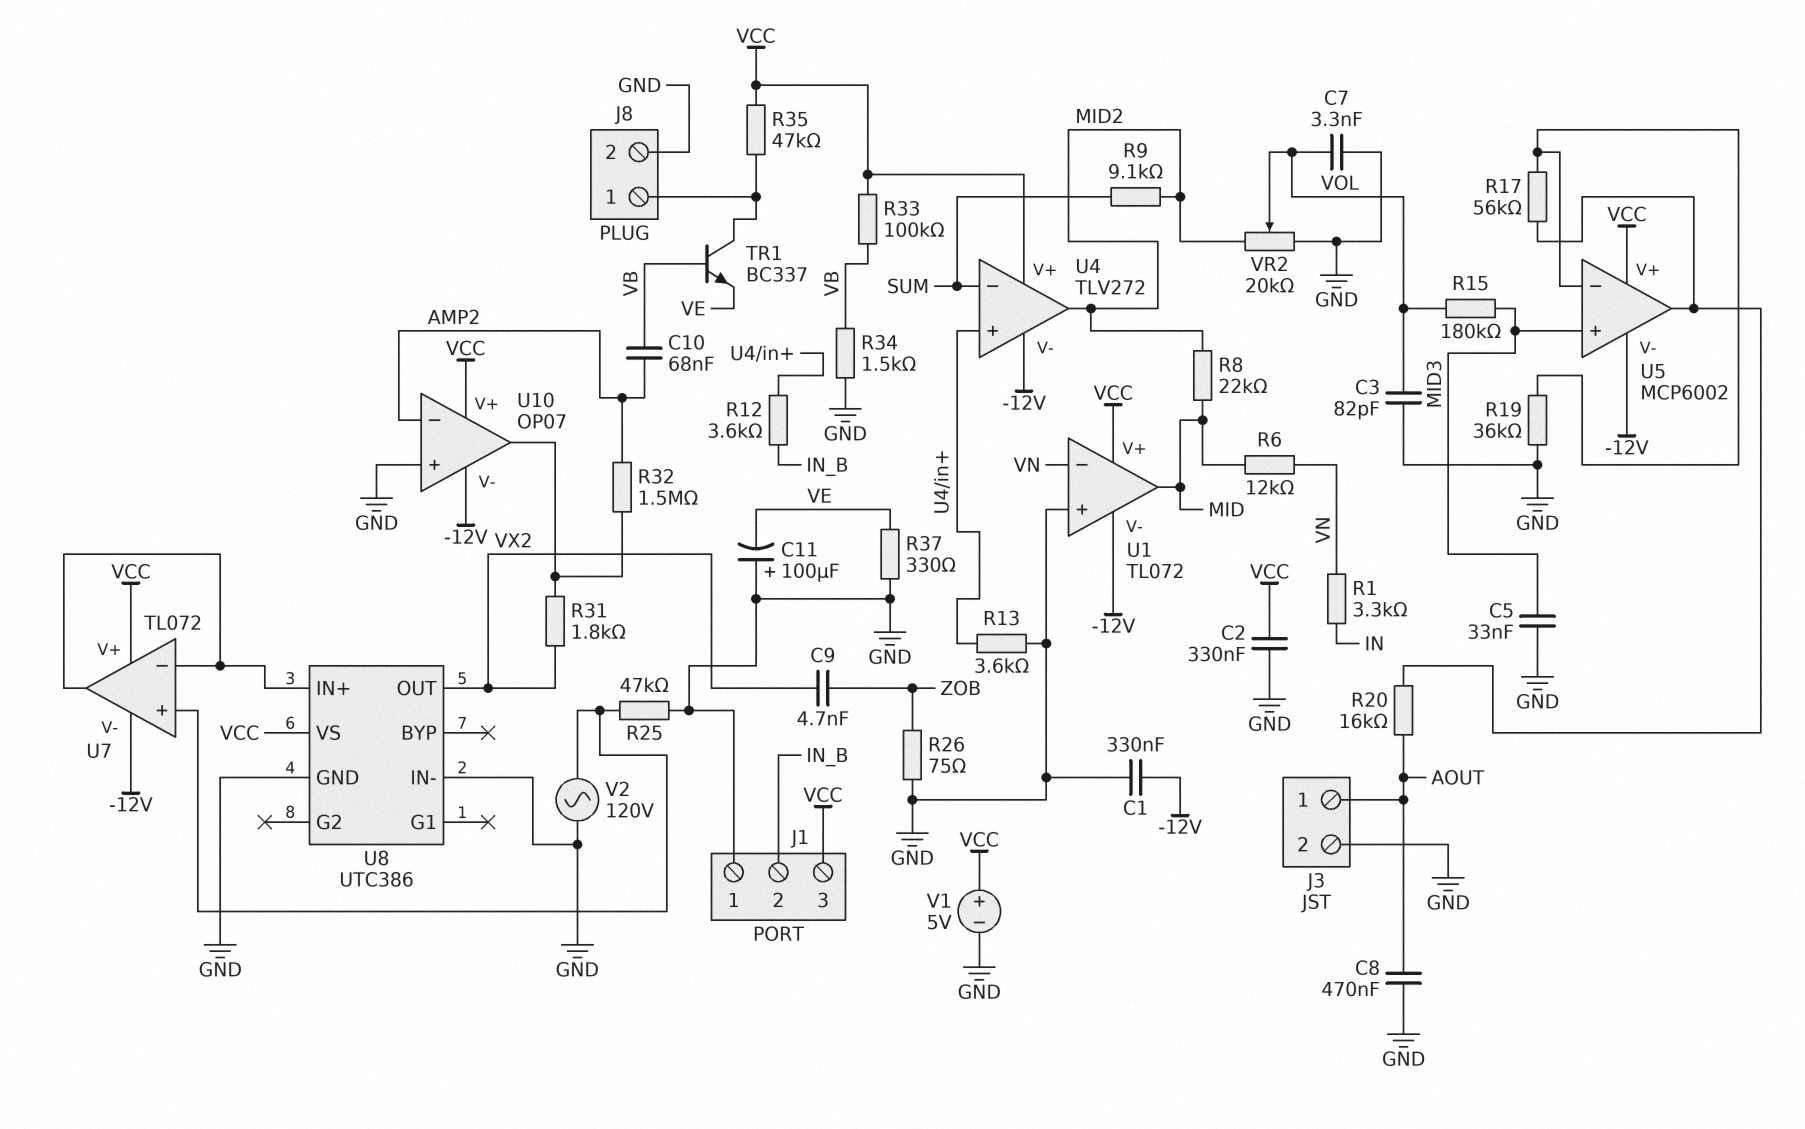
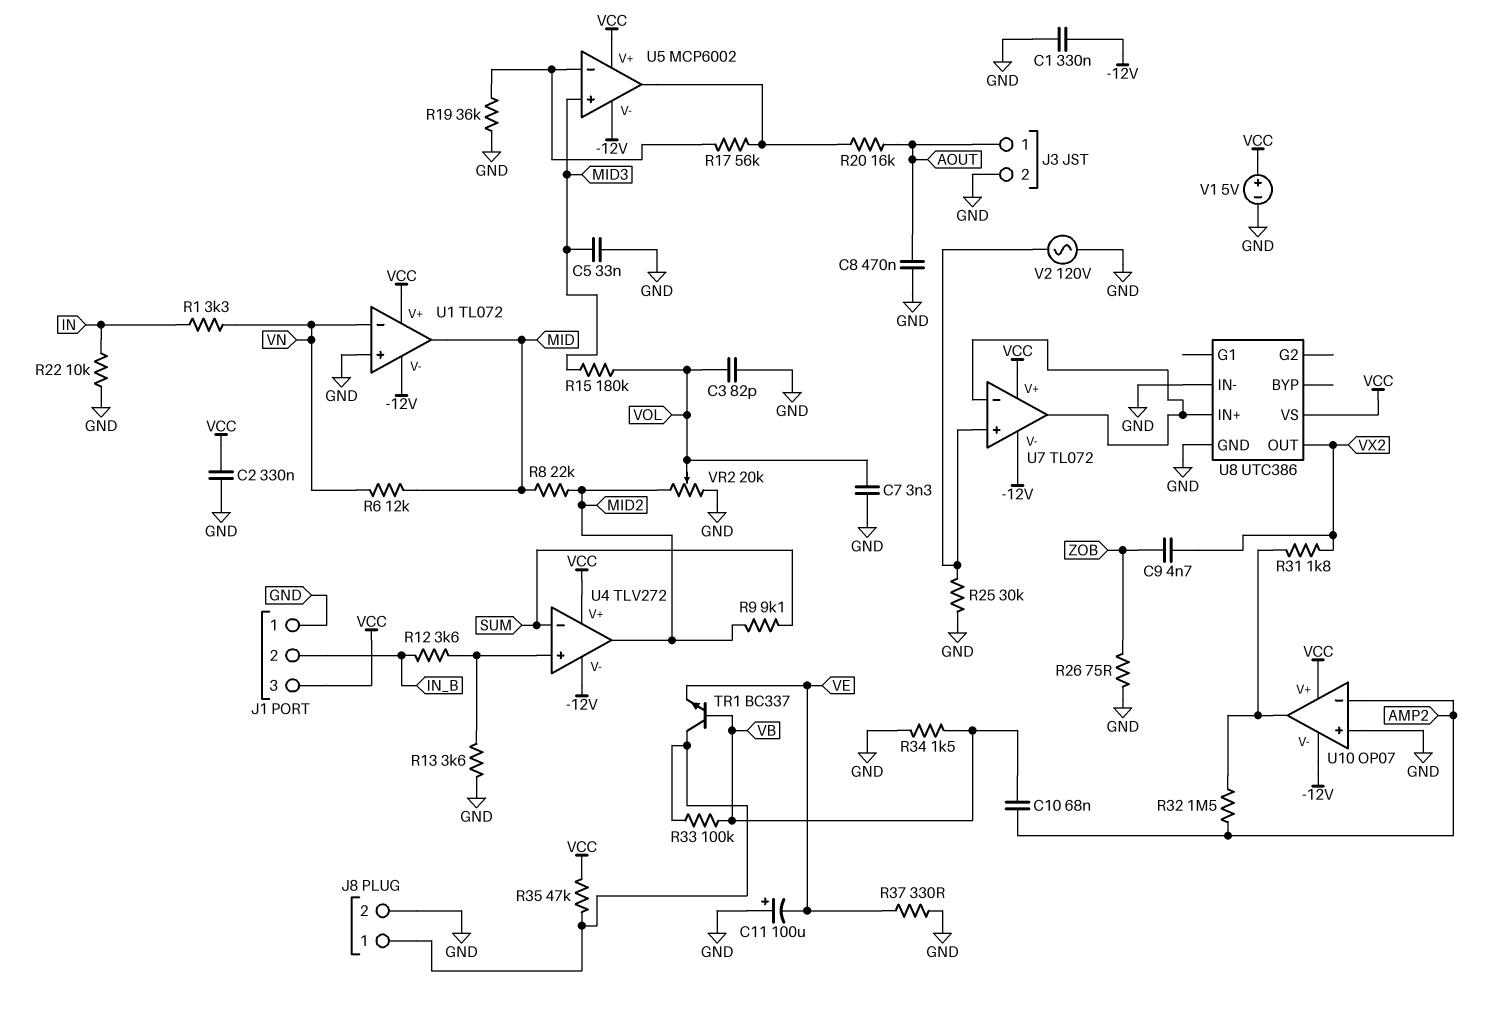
R22: none -> 10k (GND, IN)
R25: 47k (GND, U7/in+) -> 30k (GND, U7/in+)
R33: 100k (VB, VCC) -> 100k (J8/1, VB)

